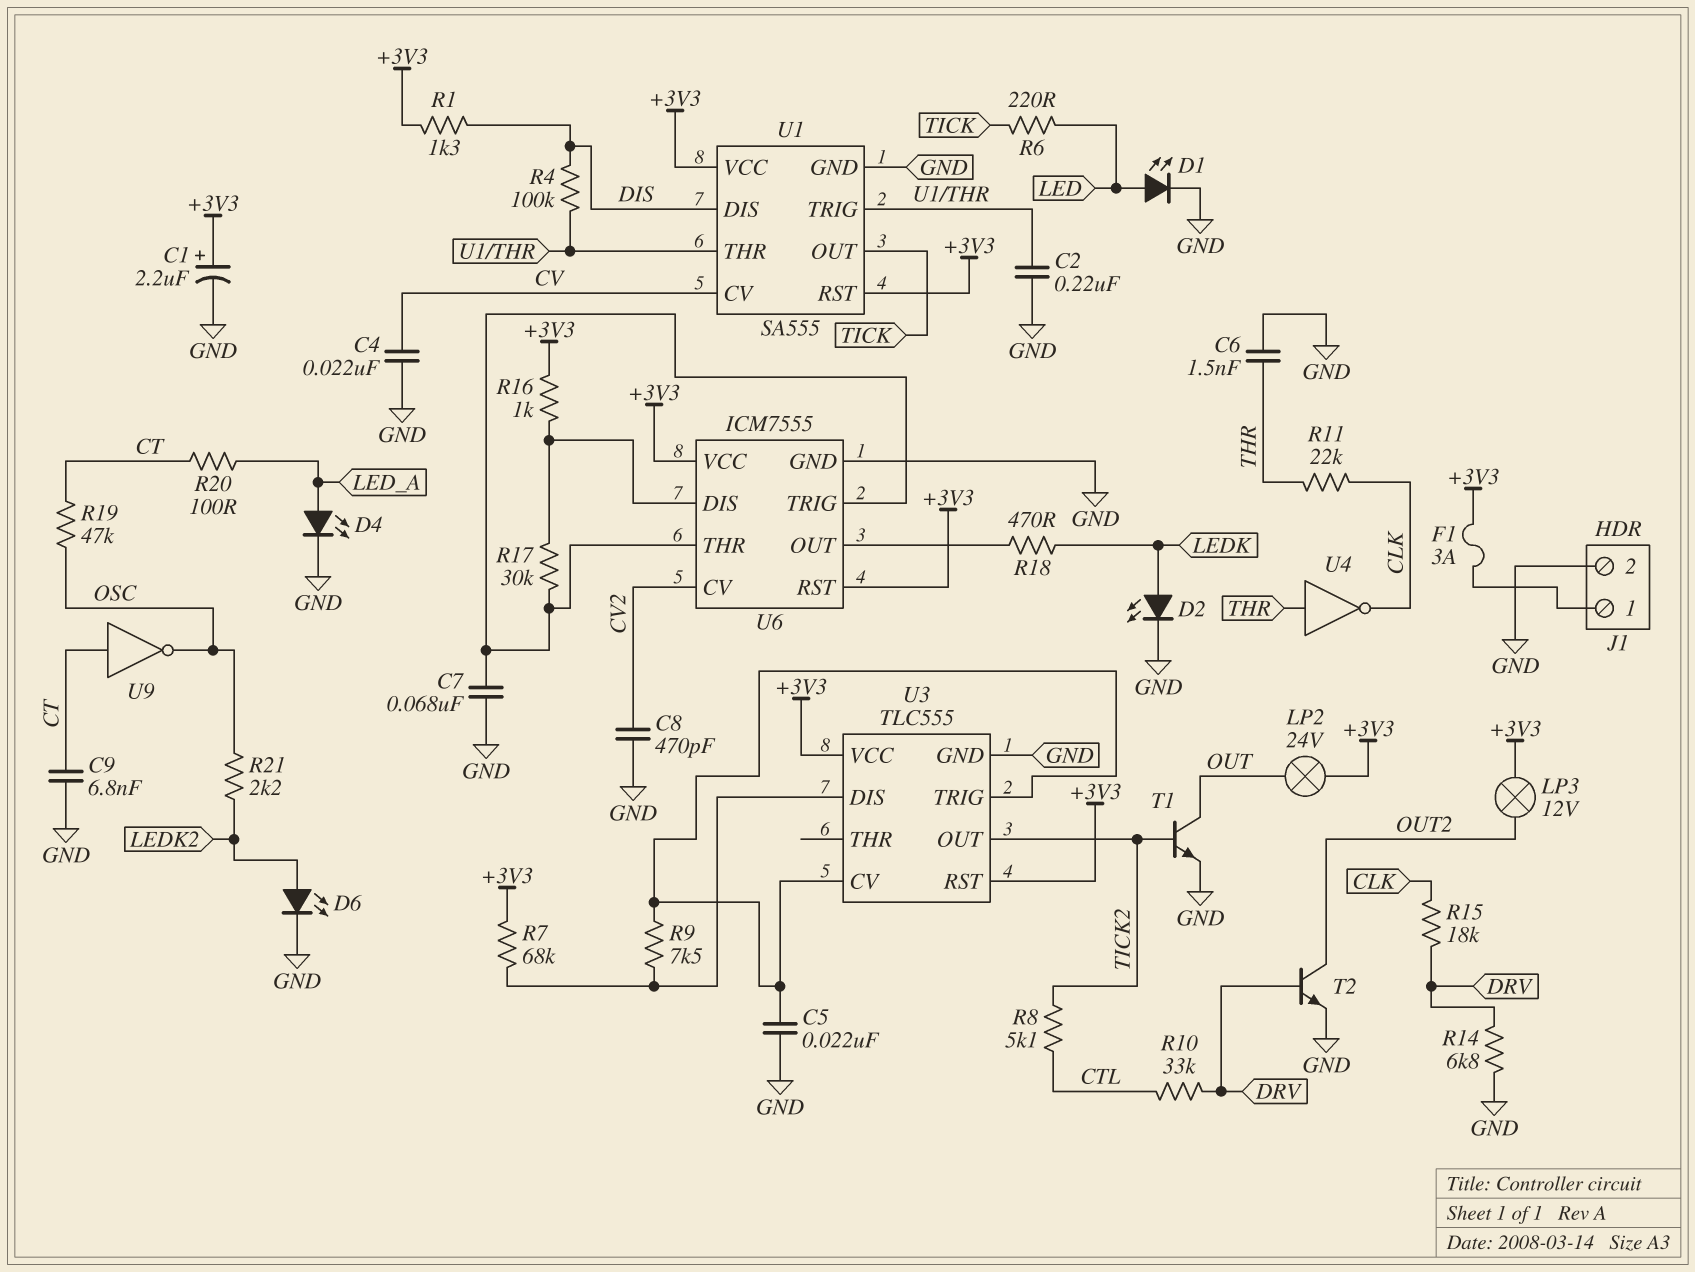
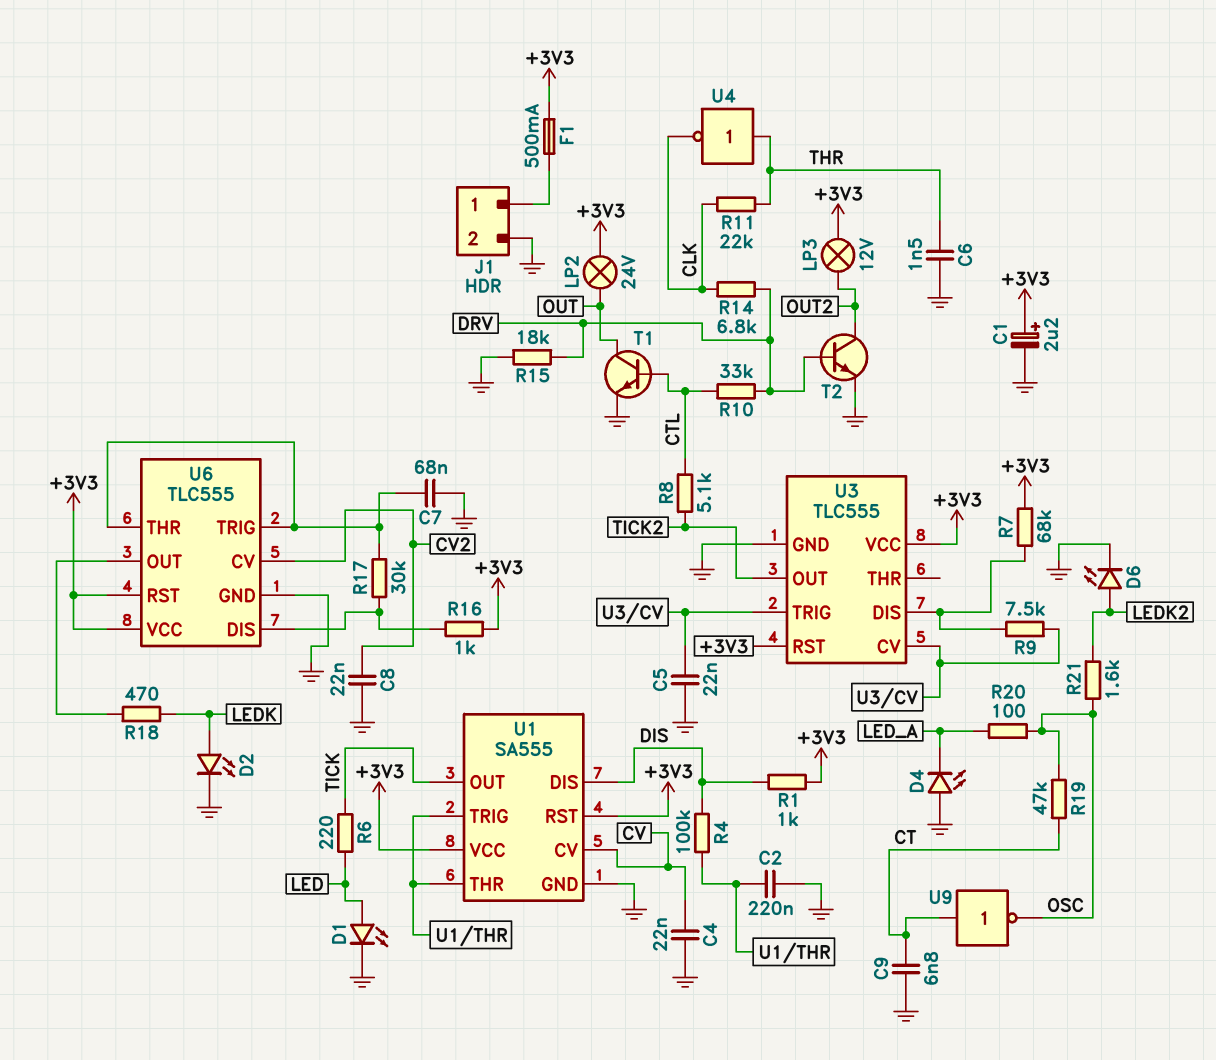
C8: 470pF (CV2, GND) -> 22nF (CV2, GND)
D4: LED (A LED_A, K GND) -> LED (A GND, K LED_A)
F1: 3A (+3V3, J1/1) -> 500mA (+3V3, J1/1)
R1: 1.3k (+3V3, DIS) -> 1k (+3V3, DIS)
R14: 6.8k (DRV, GND) -> 6.8k (CLK, DRV)
R15: 18k (CLK, DRV) -> 18k (DRV, GND)
R20: 100 (CT, LED_A) -> 100 (LED_A, OSC)
R21: 2.2k (LEDK2, OSC) -> 1.6k (LEDK2, OSC)
T1: NPN (B TICK2, C OUT, E GND) -> NPN (B CTL, C OUT, E GND)
U6: ICM7555 -> TLC555

